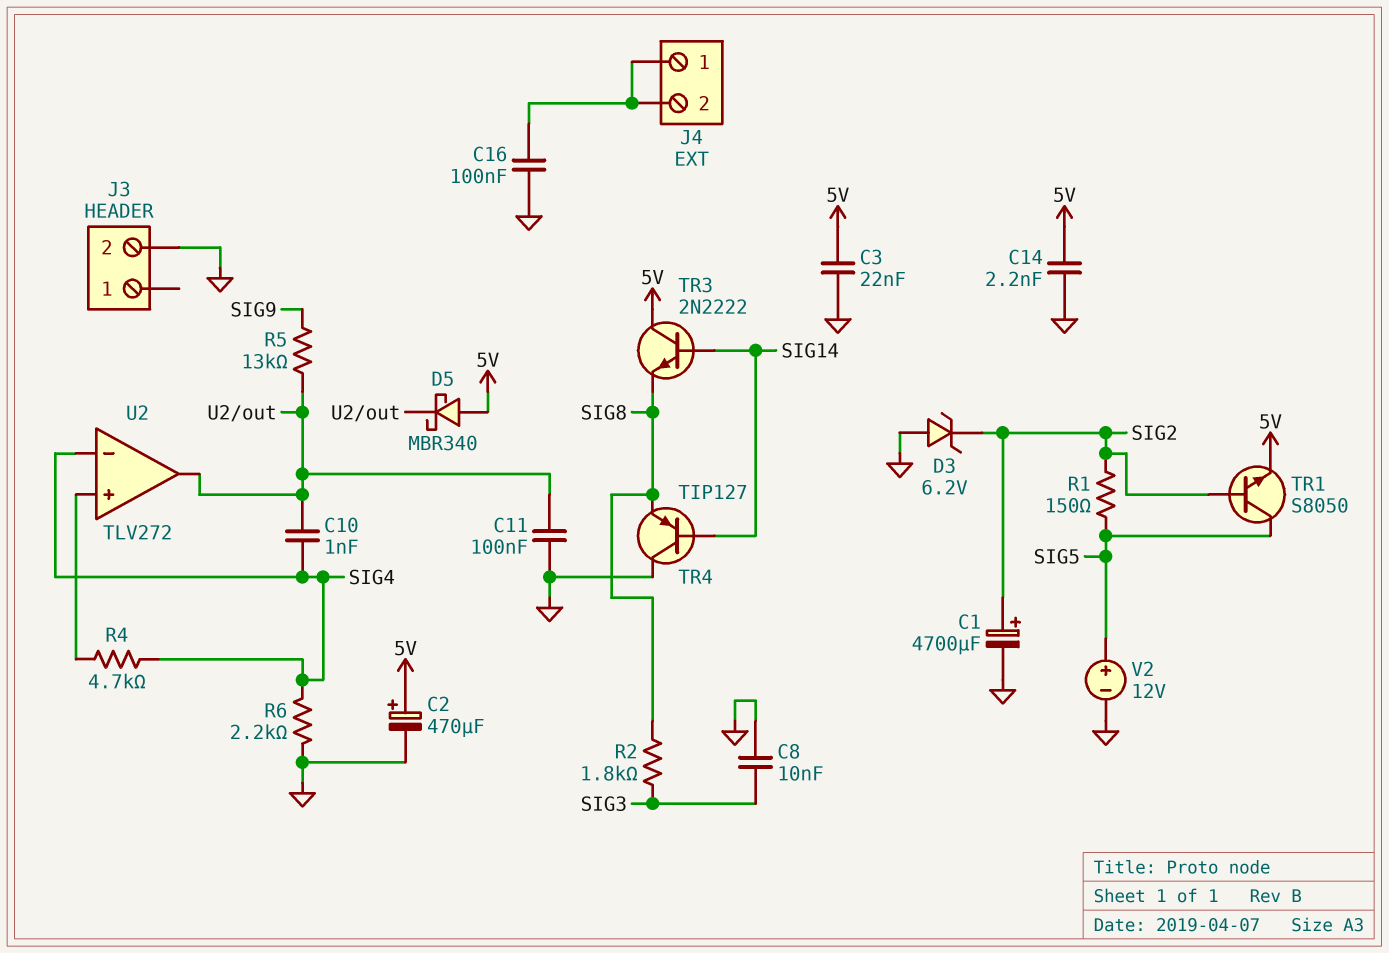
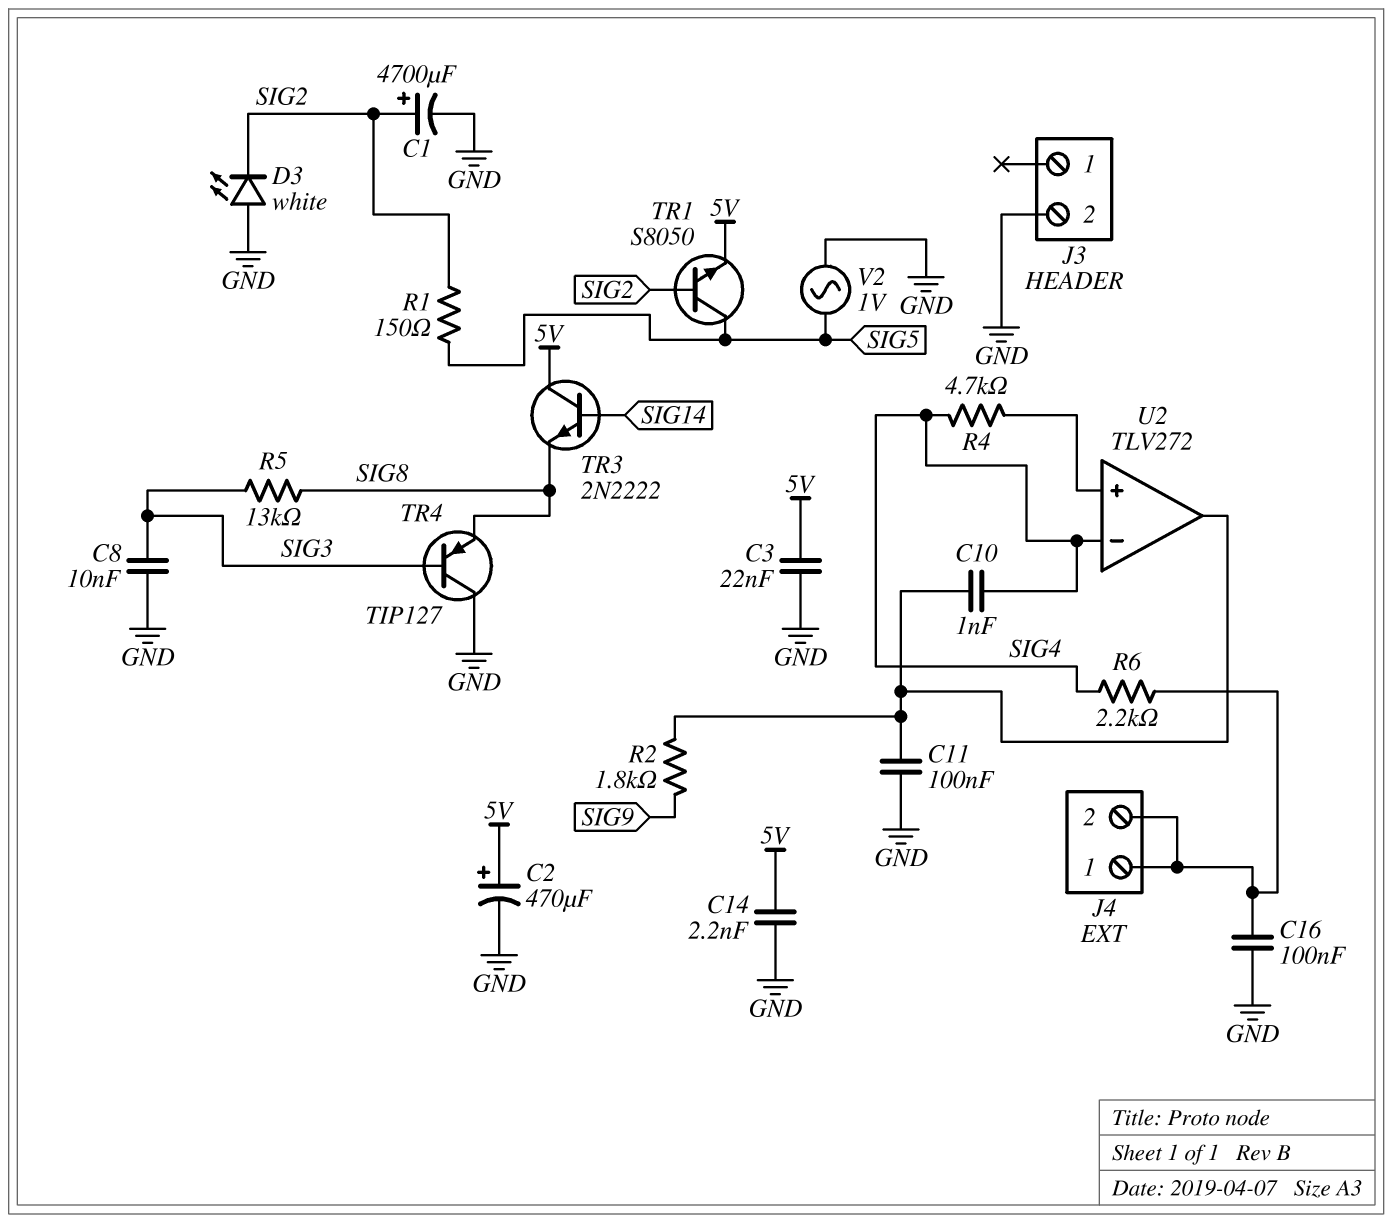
D3: zener 6.2V (A GND, K SIG2) -> LED white (A GND, K SIG2)
D5: schottky MBR340 (A 5V, K U2/out) -> none
R2: 1.8k (SIG3, SIG8) -> 1.8k (SIG9, U2/out)
R5: 13k (SIG9, U2/out) -> 13k (SIG3, SIG8)
R6: 2.2k (GND, SIG4) -> 2.2k (J4/1, SIG4)
TR4: PNP TIP127 (B SIG14, C GND, E SIG8) -> PNP TIP127 (B SIG3, C GND, E SIG8)
V2: 12V (plus SIG5, minus GND) -> AC 1V (GND, SIG5)

